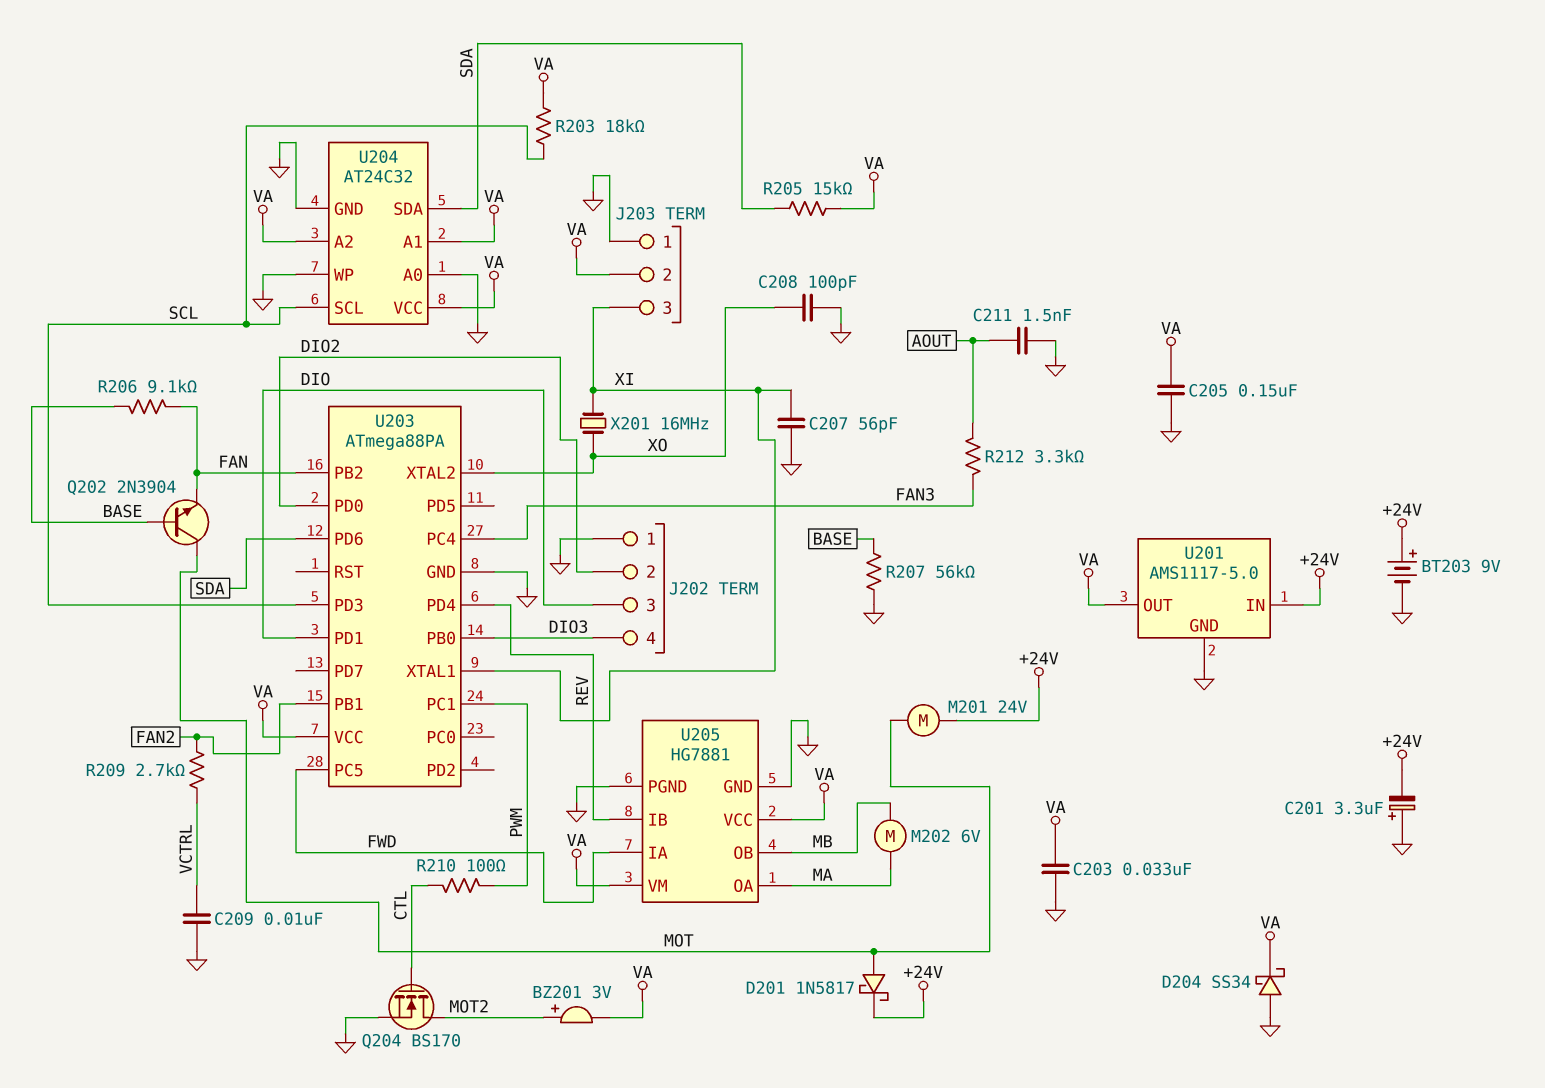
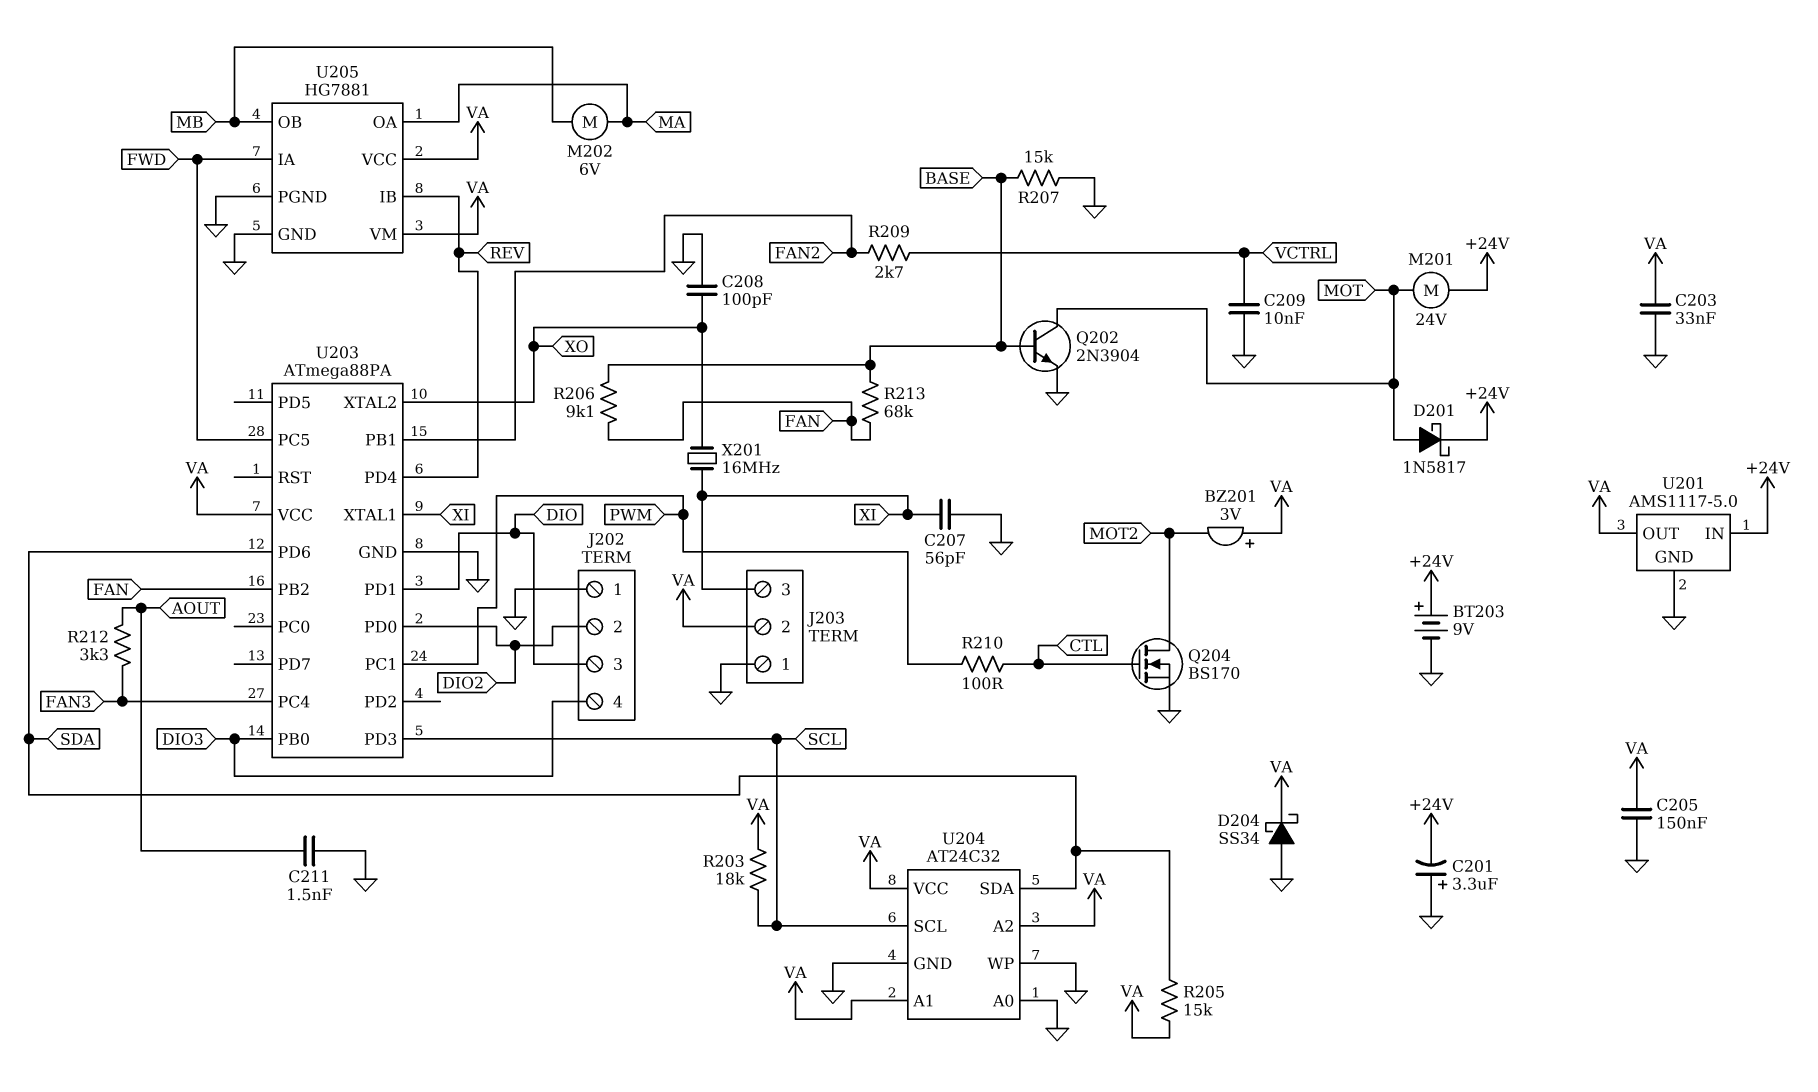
BZ201: buzzer 3V (plus MOT2, minus VA) -> buzzer 3V (plus VA, minus MOT2)
Q202: NPN 2N3904 (B BASE, C MOT, E FAN) -> NPN 2N3904 (B BASE, C MOT, E GND)
R207: 56k (BASE, GND) -> 15k (BASE, GND)
R213: none -> 68k (BASE, FAN)

